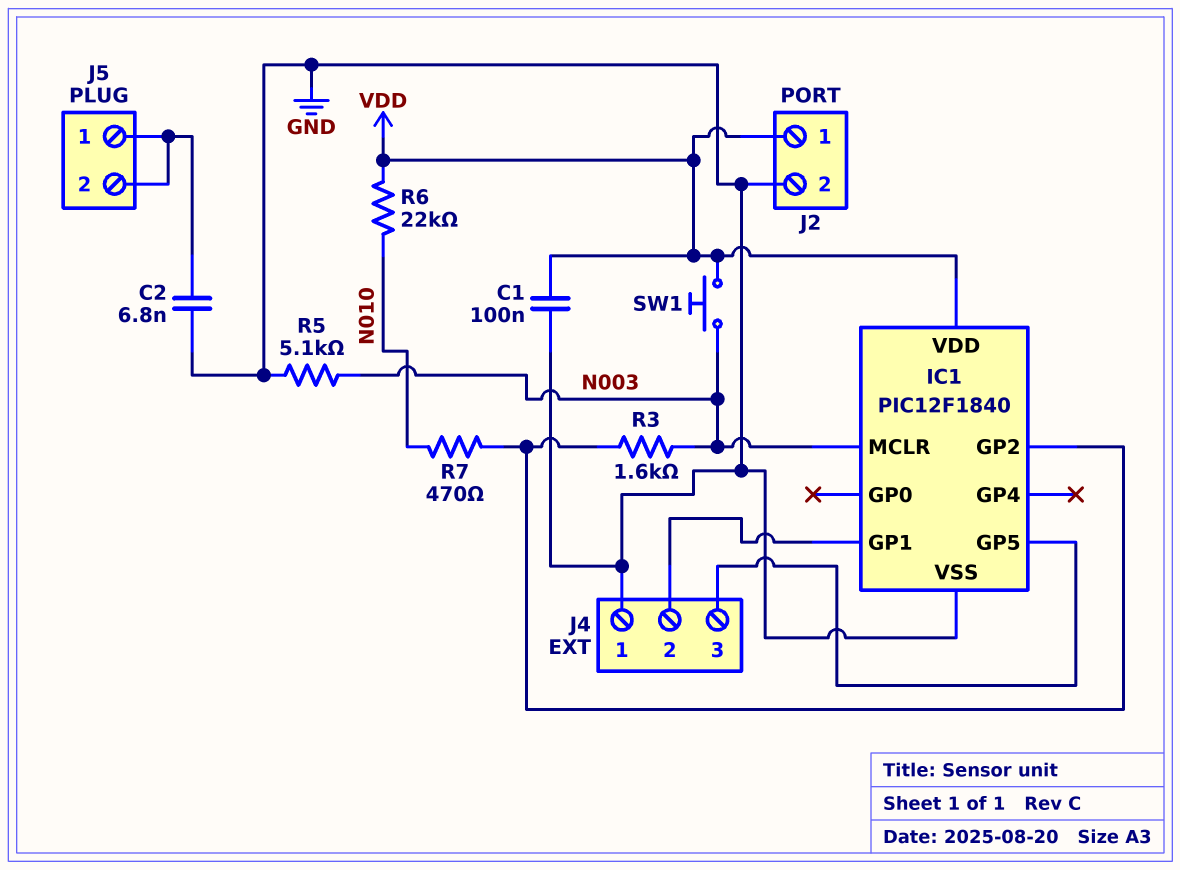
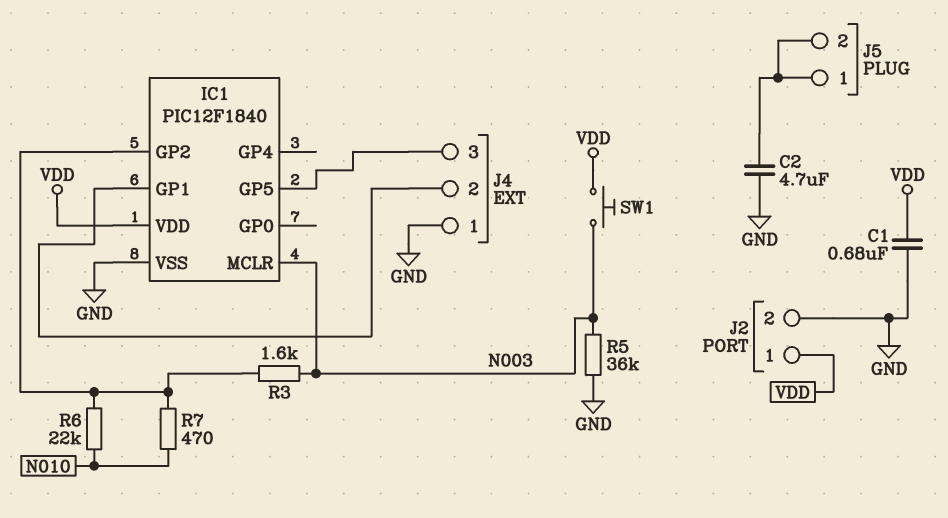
C1: 100nF (GND, VDD) -> 680nF (GND, VDD)
C2: 6.8nF (GND, J5/1) -> 4.7uF (GND, J5/1)
R5: 5.1k (GND, N003) -> 36k (GND, N003)
R6: 22k (N010, VDD) -> 22k (IC1/GP2, N010)

